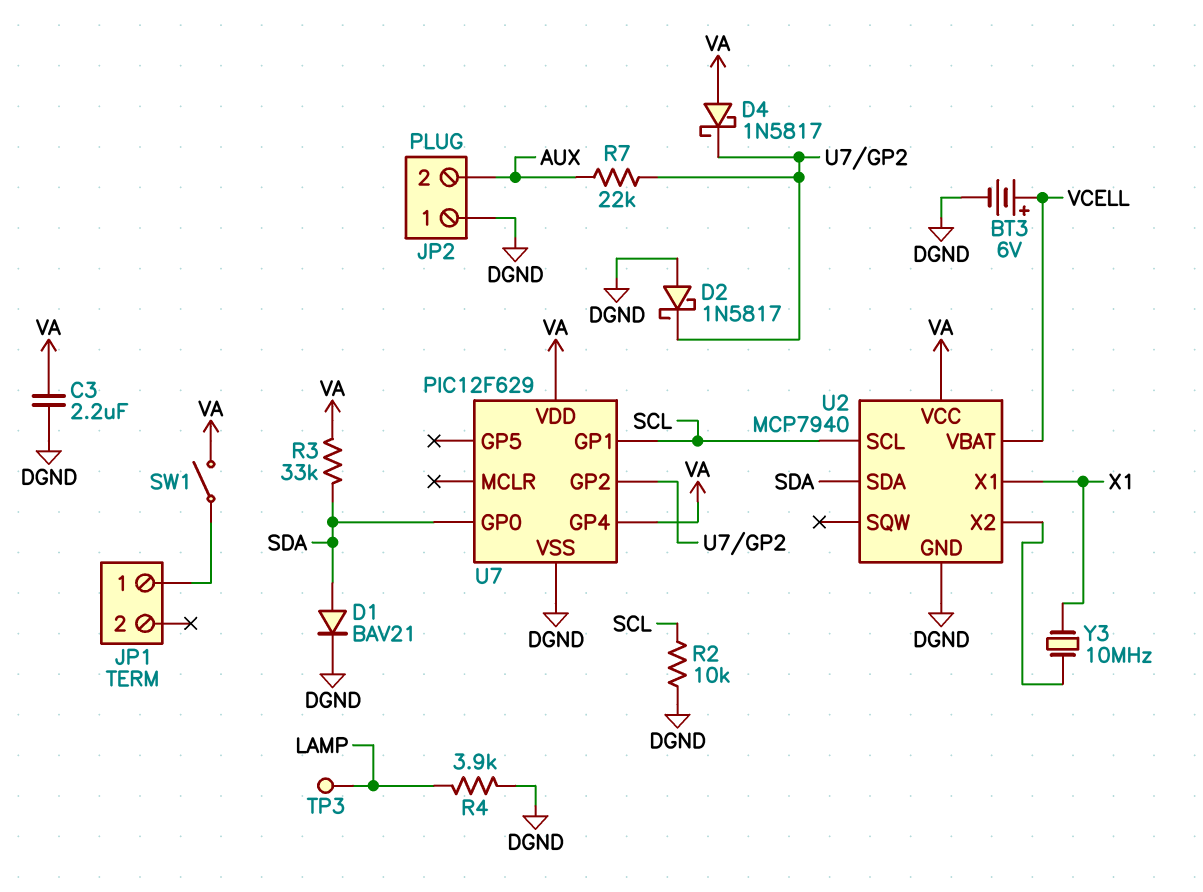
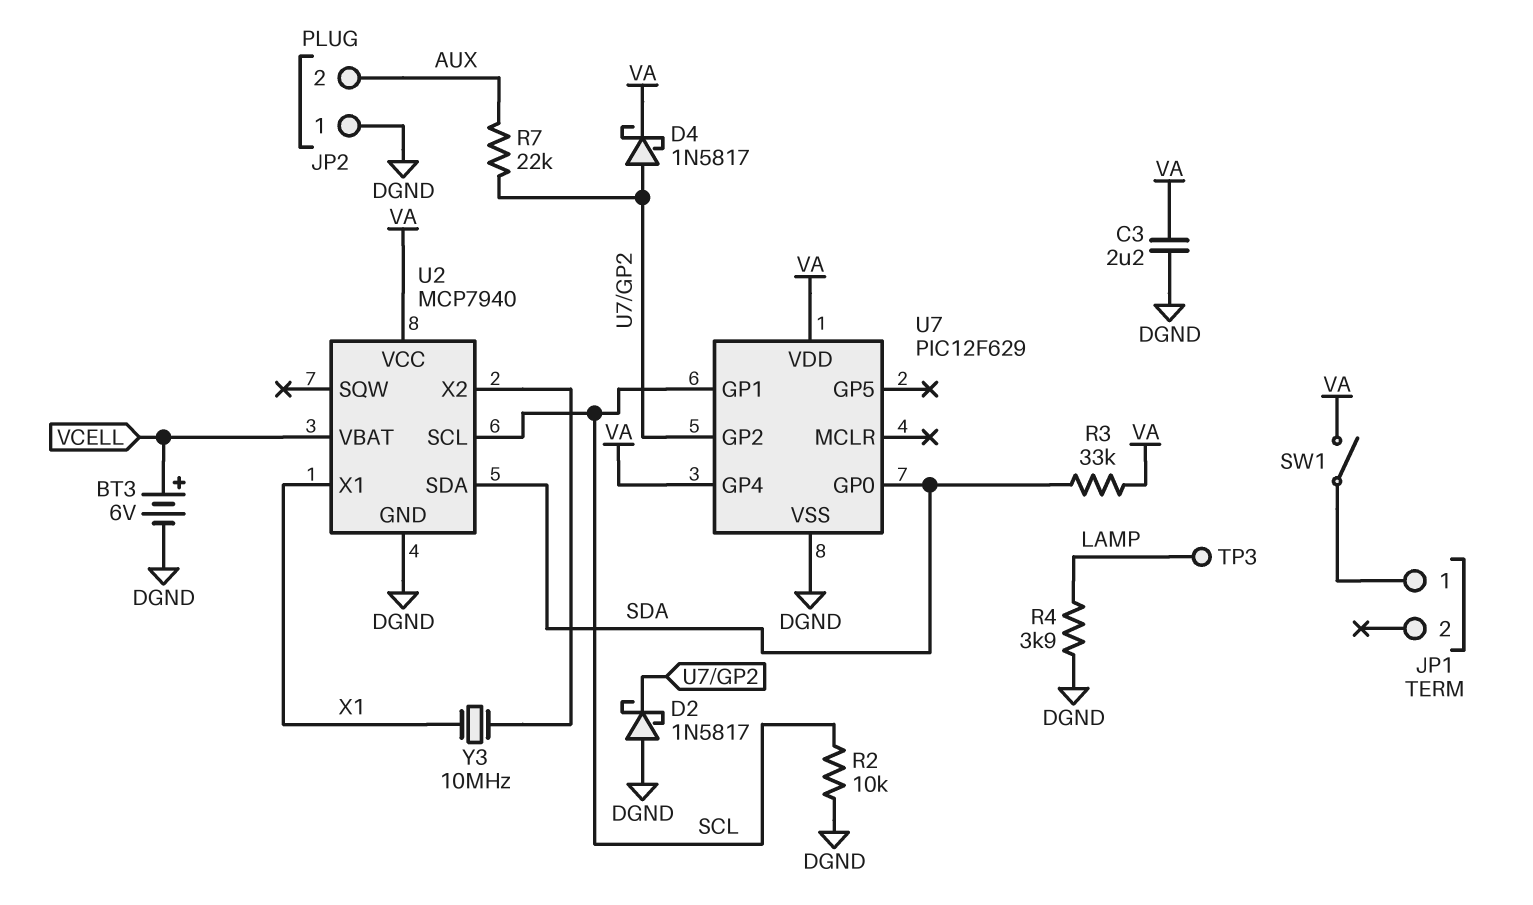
D1: diode BAV21 (A SDA, K DGND) -> none
D4: schottky 1N5817 (A VA, K U7/GP2) -> schottky 1N5817 (A U7/GP2, K VA)

